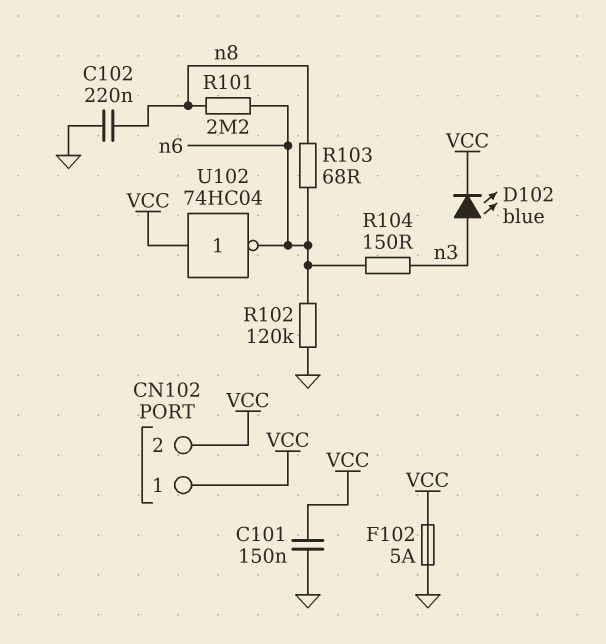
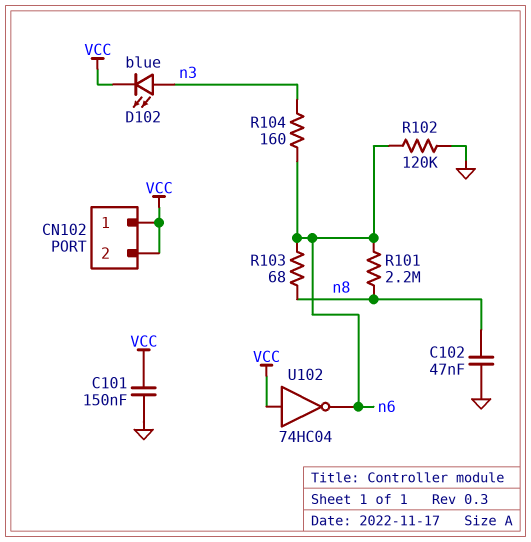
C102: 220nF (GND, n8) -> 47nF (GND, n8)
F102: 5A (GND, VCC) -> none
R104: 150 (n3, n6) -> 160 (n3, n6)

